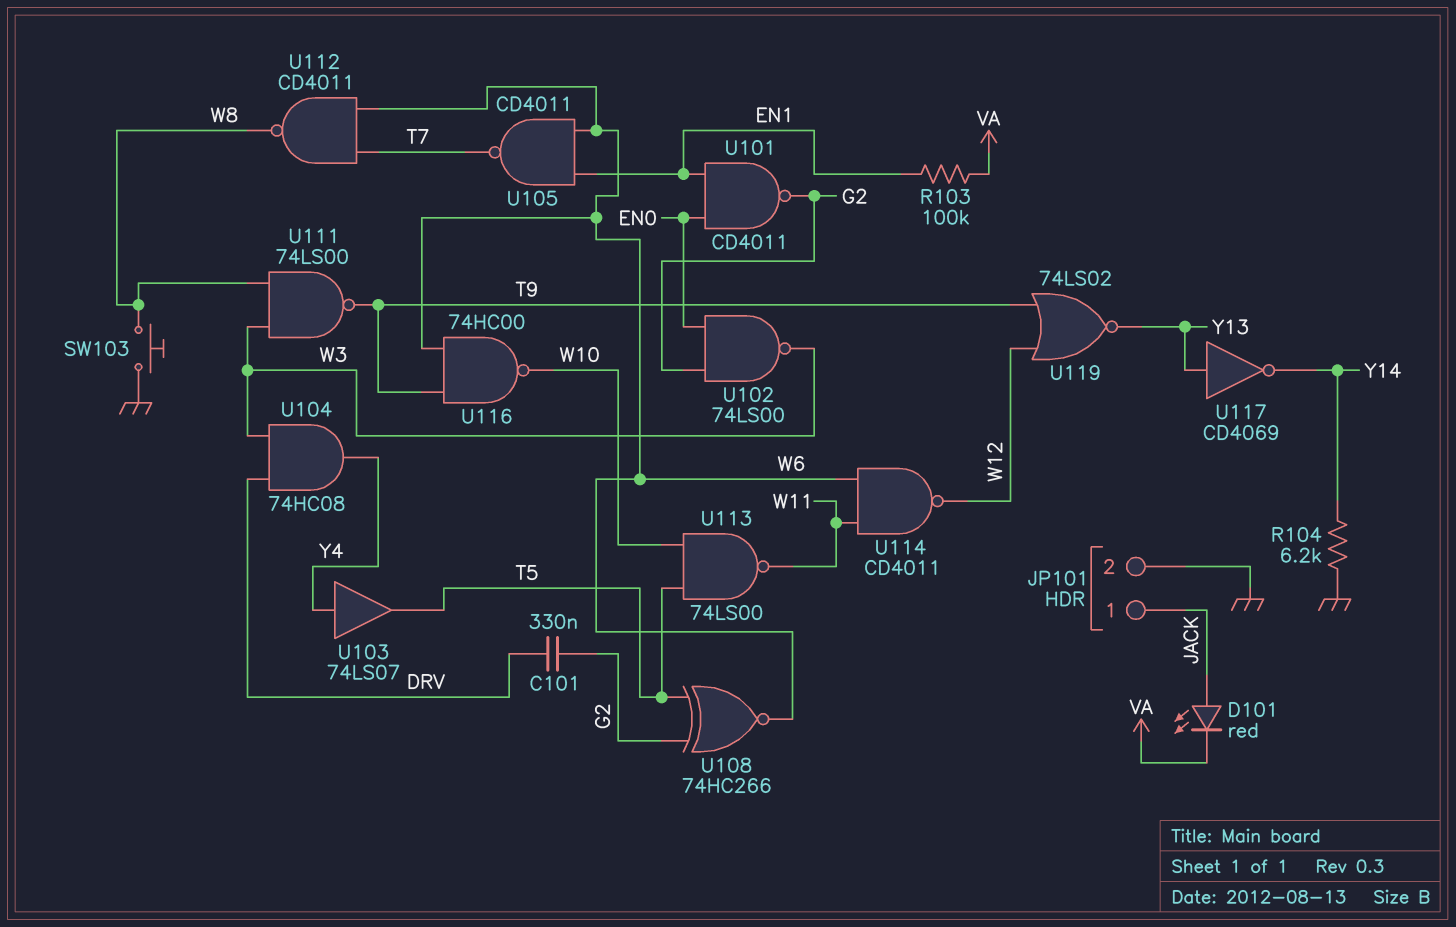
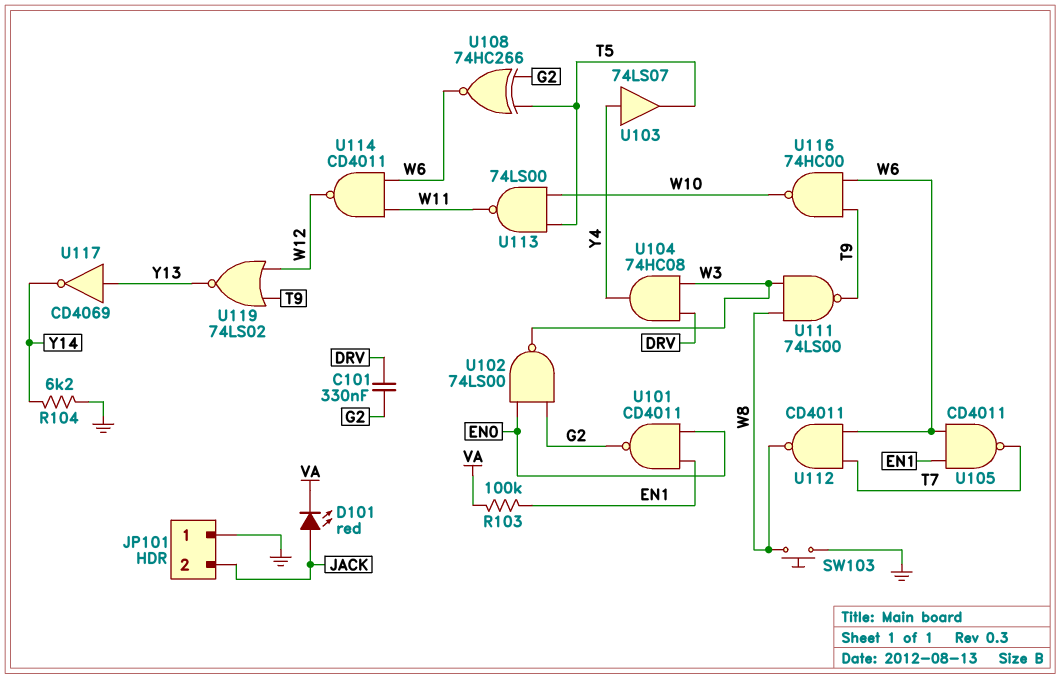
JP101 pin 1: JACK -> GND
JP101 pin 2: GND -> JACK

